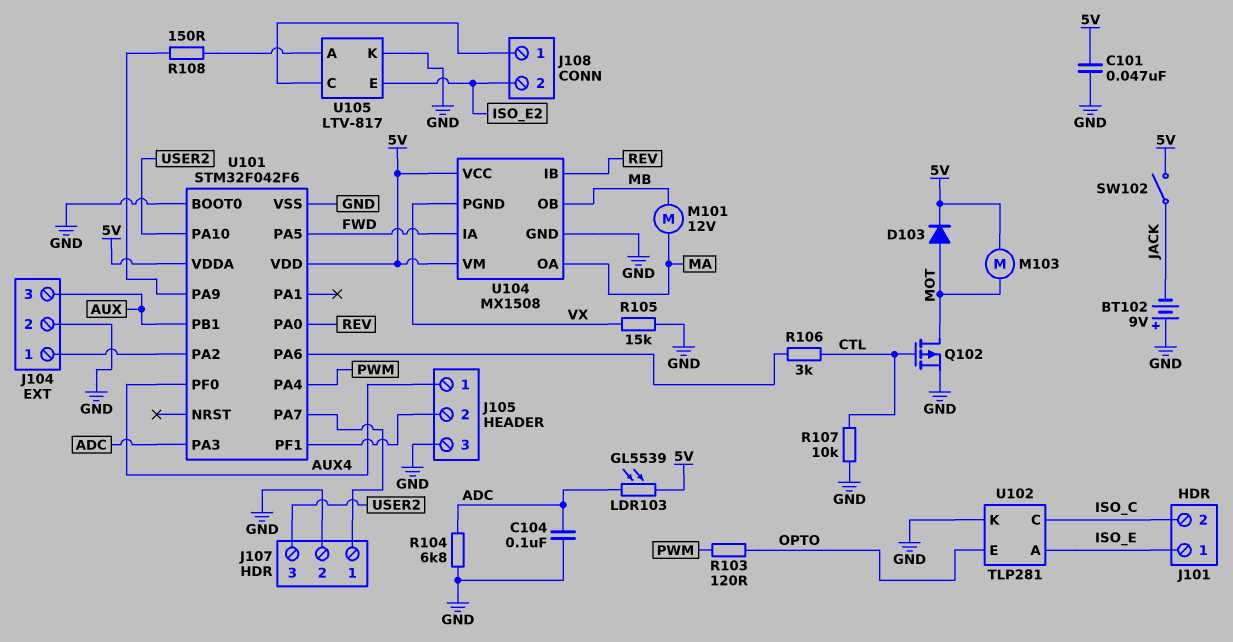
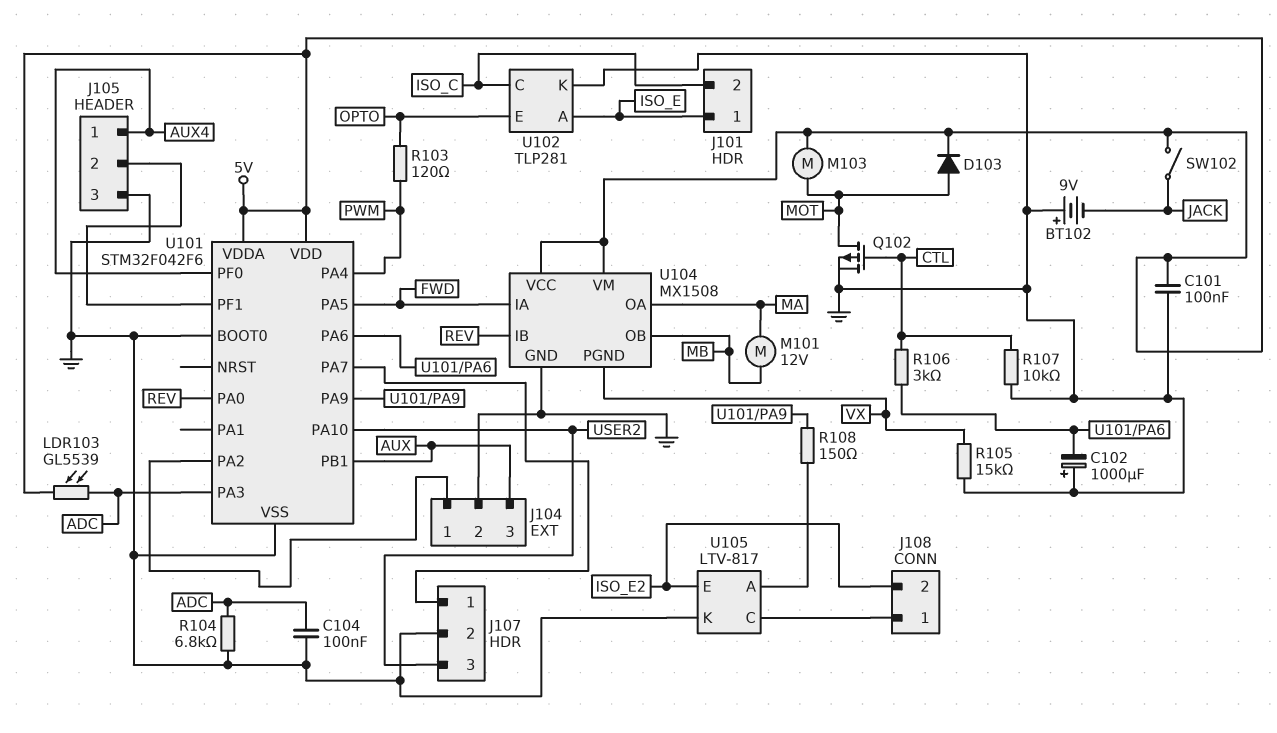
C101: 47nF (5V, GND) -> 100nF (5V, GND)
C102: none -> 1000uF (plus GND, minus U101/PA6)

